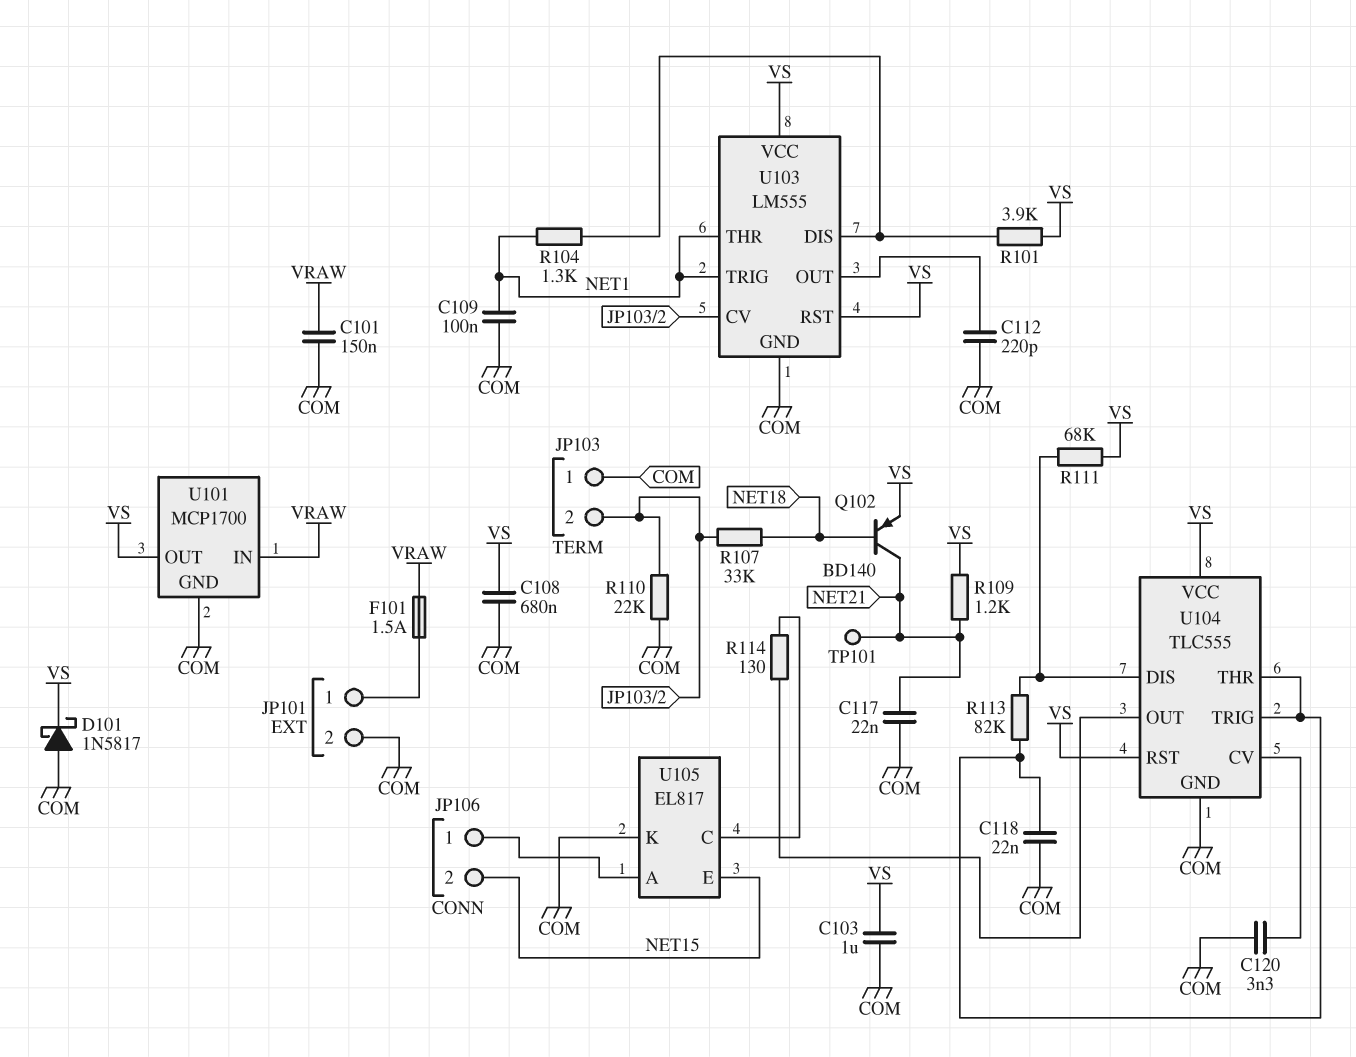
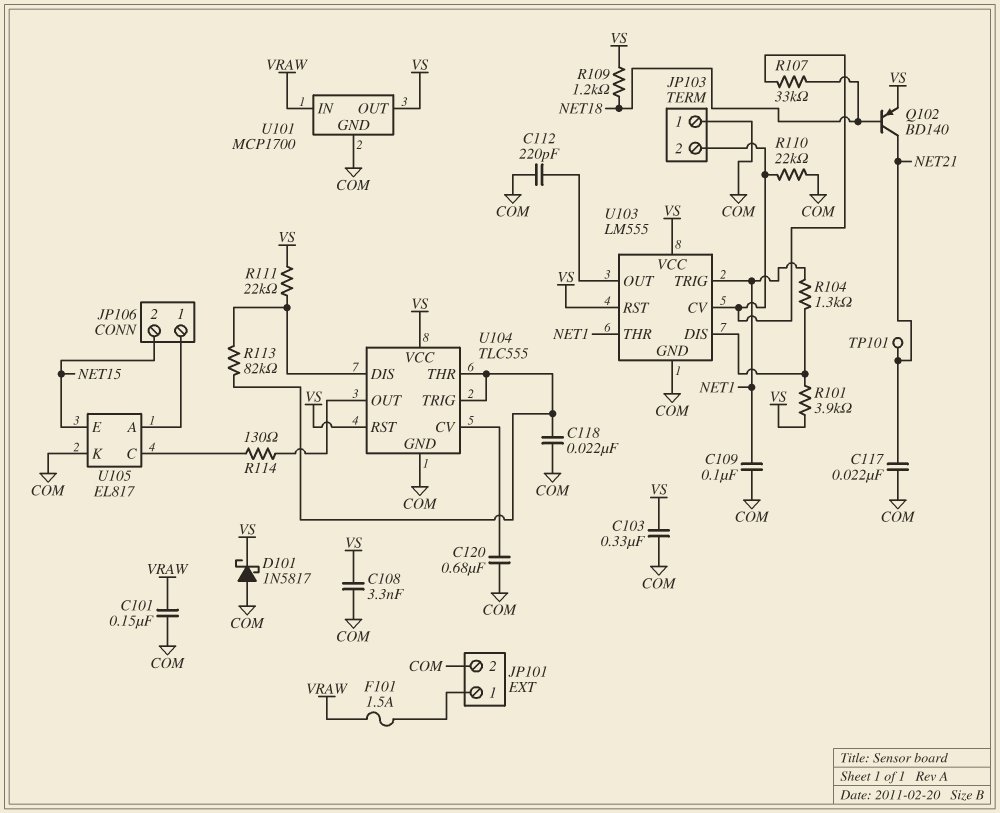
C103: 1uF (COM, VS) -> 330nF (COM, VS)
C108: 680nF (COM, VS) -> 3.3nF (COM, VS)
C120: 3.3nF (COM, U104/CV) -> 680nF (COM, U104/CV)
R109: 1.2k (NET21, VS) -> 1.2k (NET18, VS)
R111: 68k (U104/DIS, VS) -> 22k (U104/DIS, VS)

